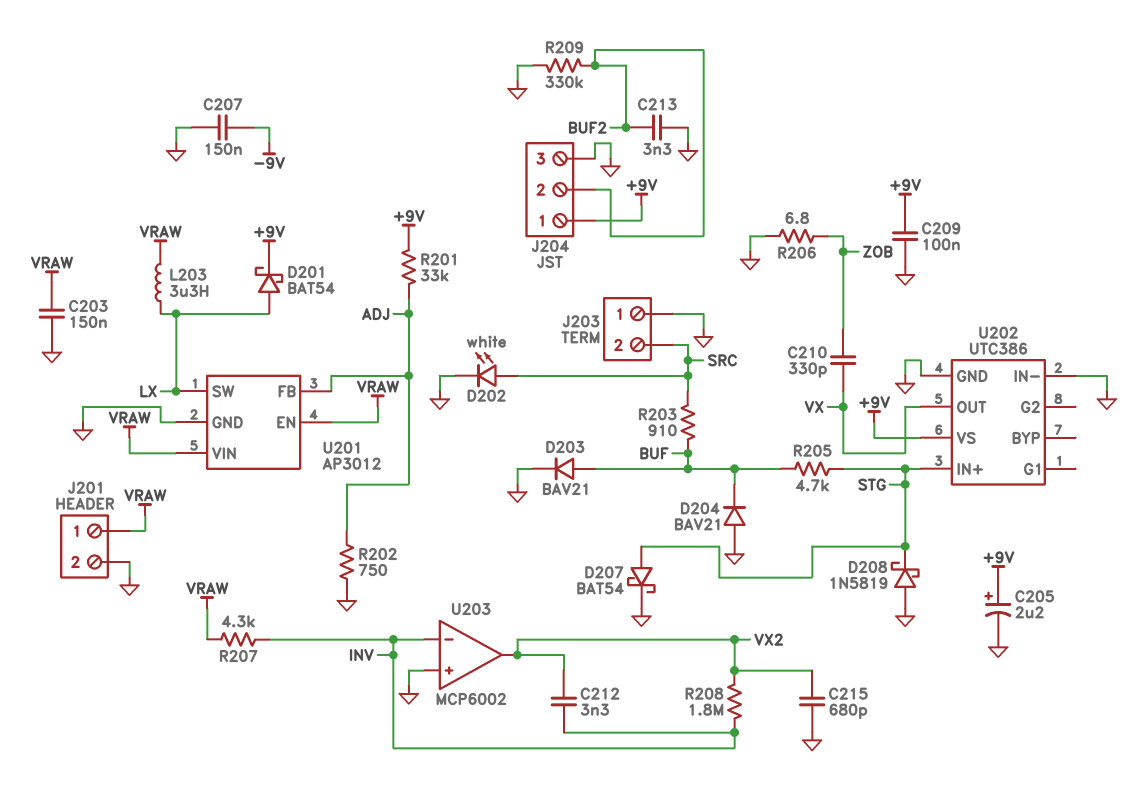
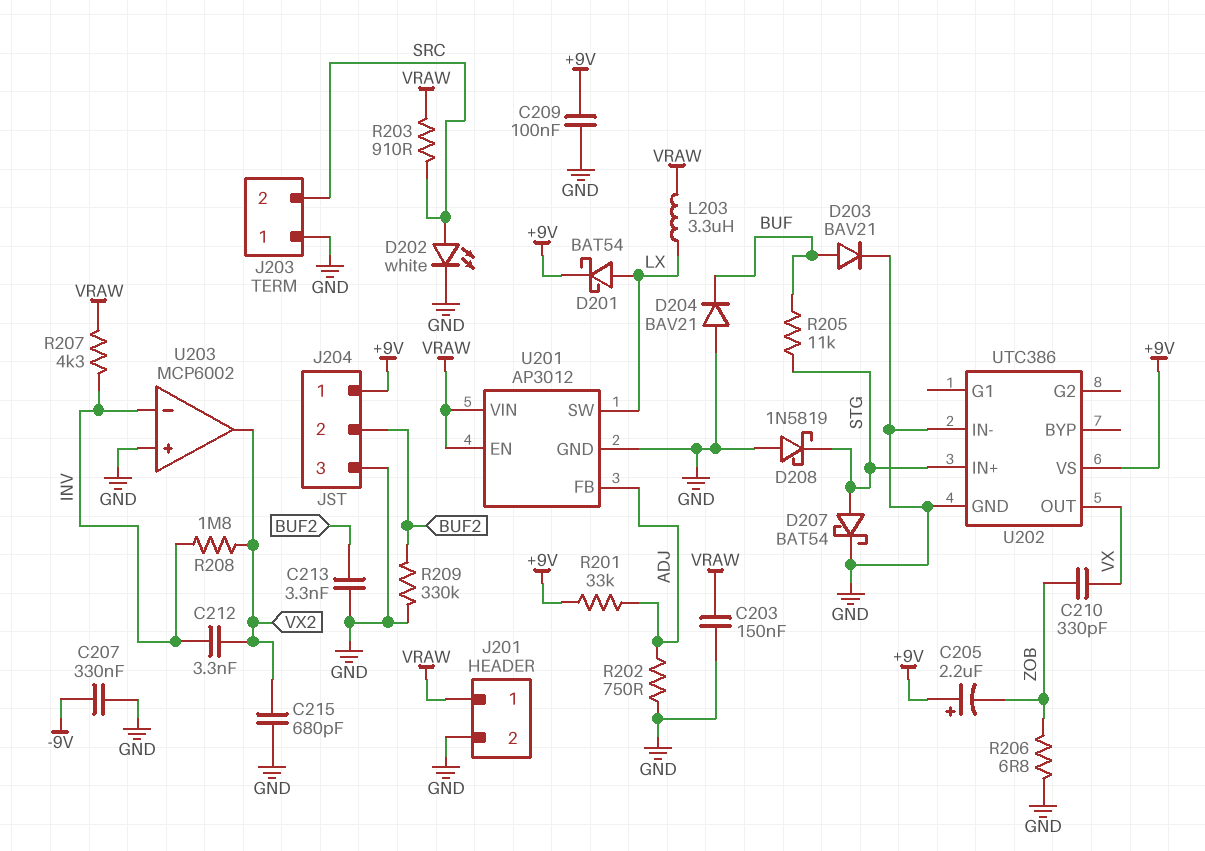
C205: 2.2uF (plus +9V, minus GND) -> 2.2uF (plus +9V, minus ZOB)
C207: 150nF (-9V, GND) -> 330nF (-9V, GND)
R203: 910 (BUF, SRC) -> 910 (SRC, VRAW)
R205: 4.7k (BUF, STG) -> 11k (BUF, STG)

